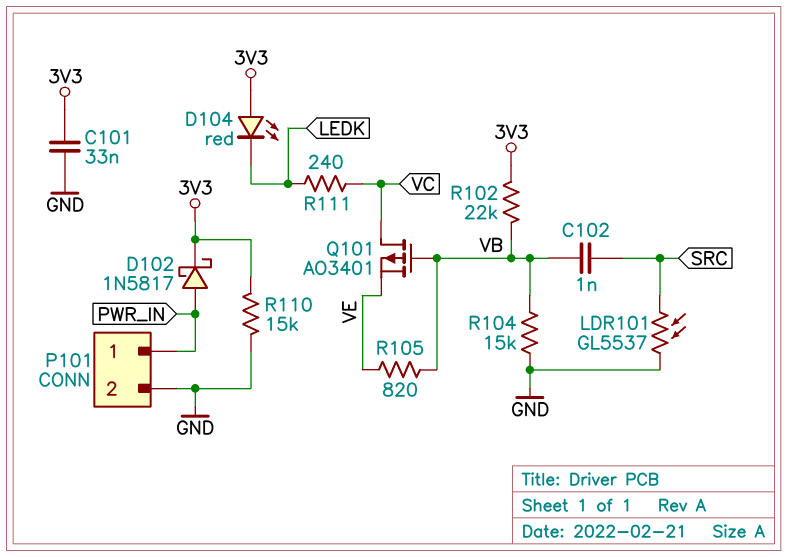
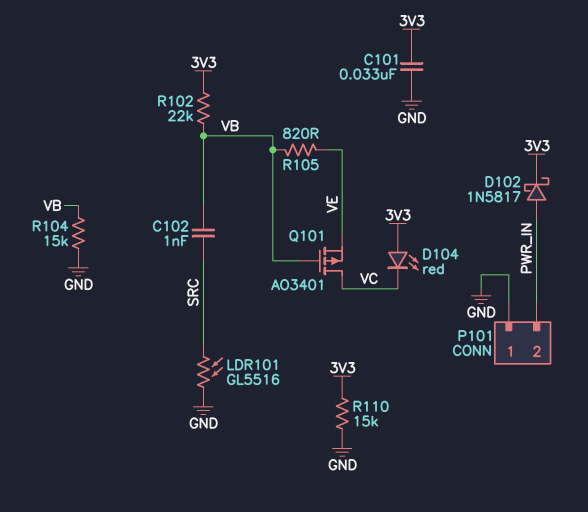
D104: LED red (A 3V3, K LEDK) -> LED red (A 3V3, K VC)
LDR101: GL5537 (GND, SRC) -> GL5516 (GND, SRC)
P101 pin 1: PWR_IN -> GND
P101 pin 2: GND -> PWR_IN
R111: 240 (LEDK, VC) -> none

